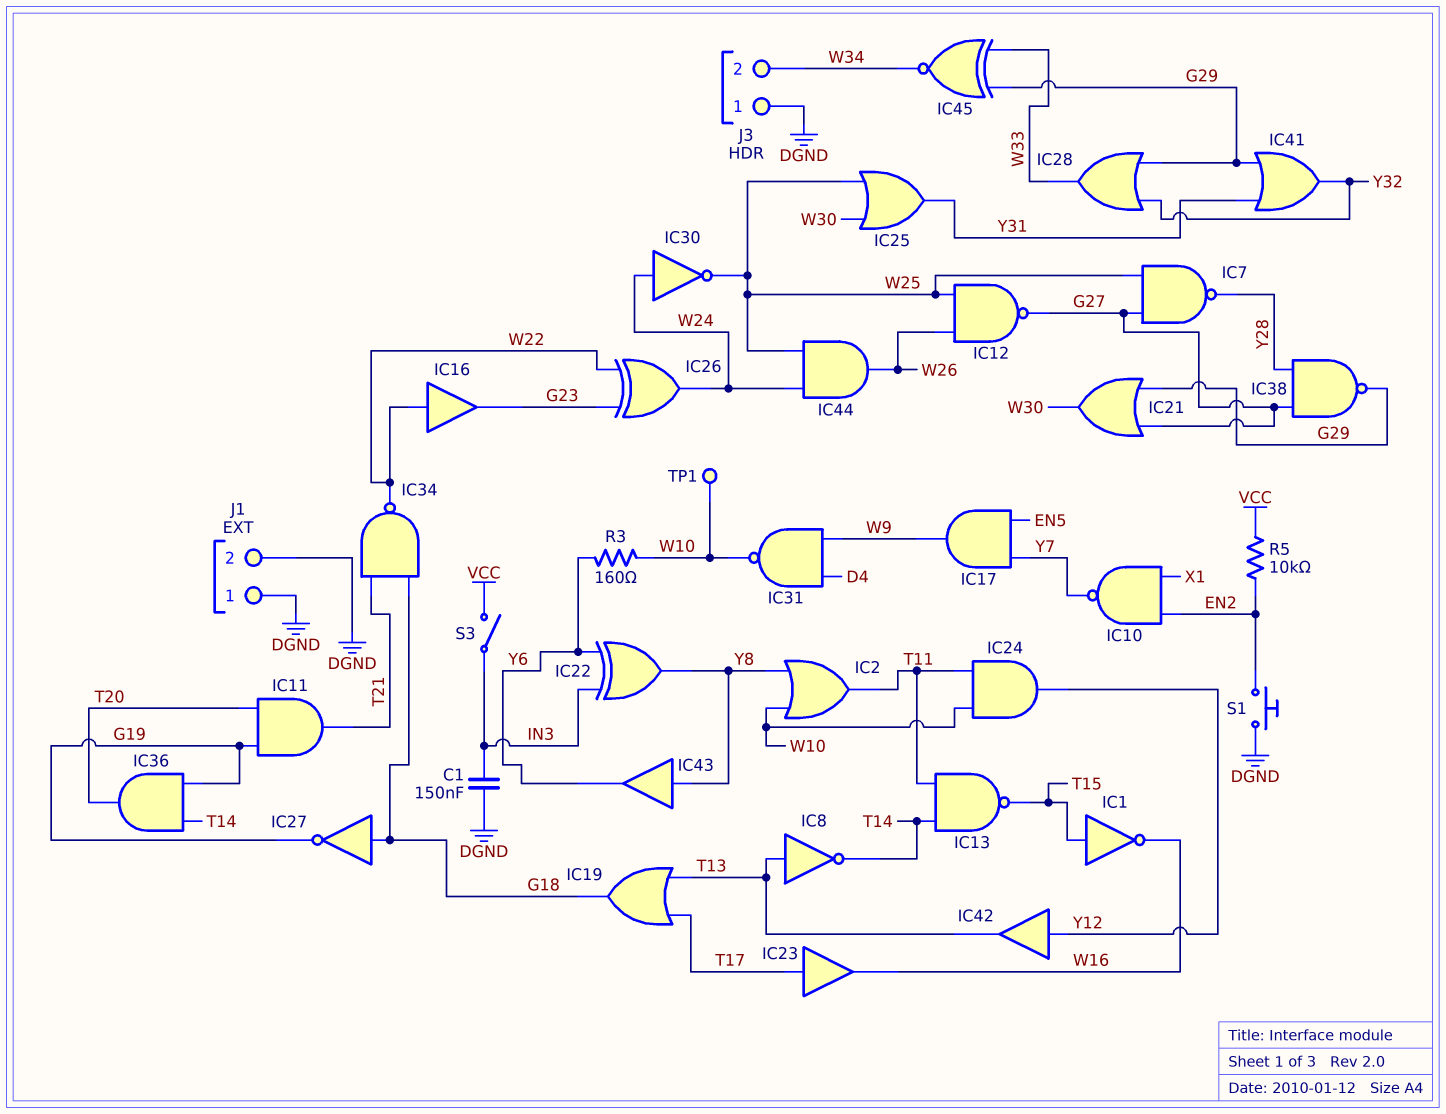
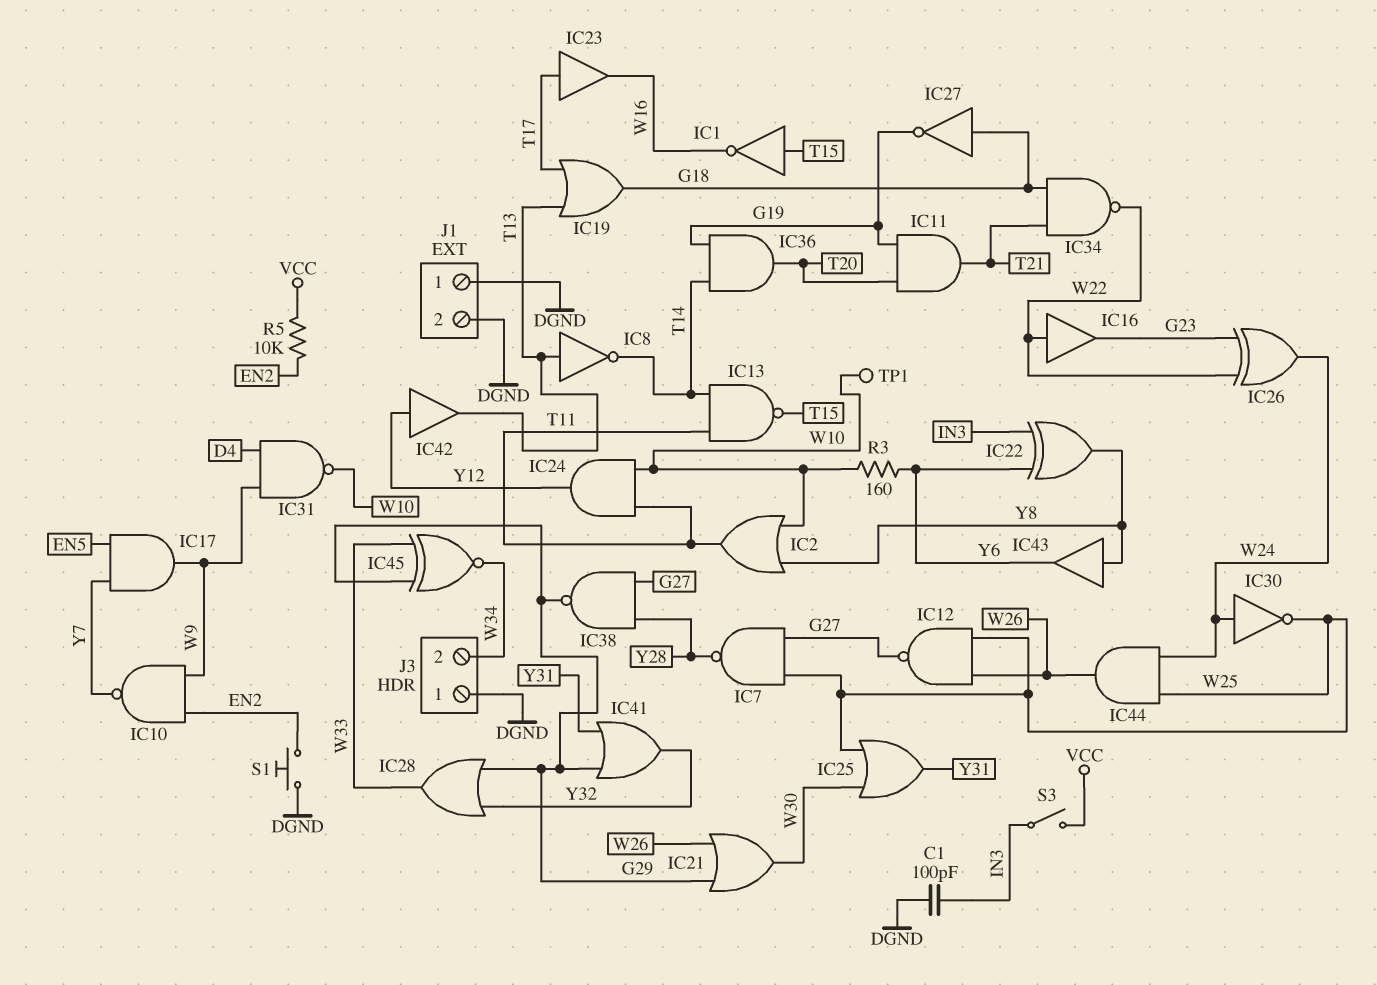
C1: 150nF (DGND, IN3) -> 100pF (DGND, IN3)
IC10: NAND (in EN2, in X1, out Y7) -> NAND (in EN2, in W9, out Y7)
IC21: OR (in G27, in G29, out W30) -> OR (in G29, in W26, out W30)

